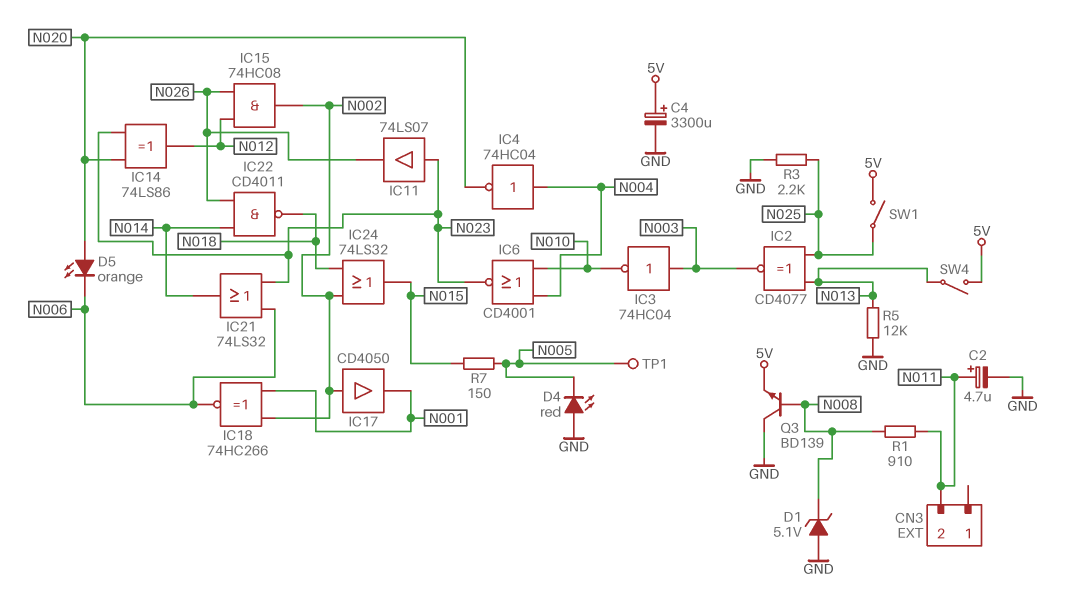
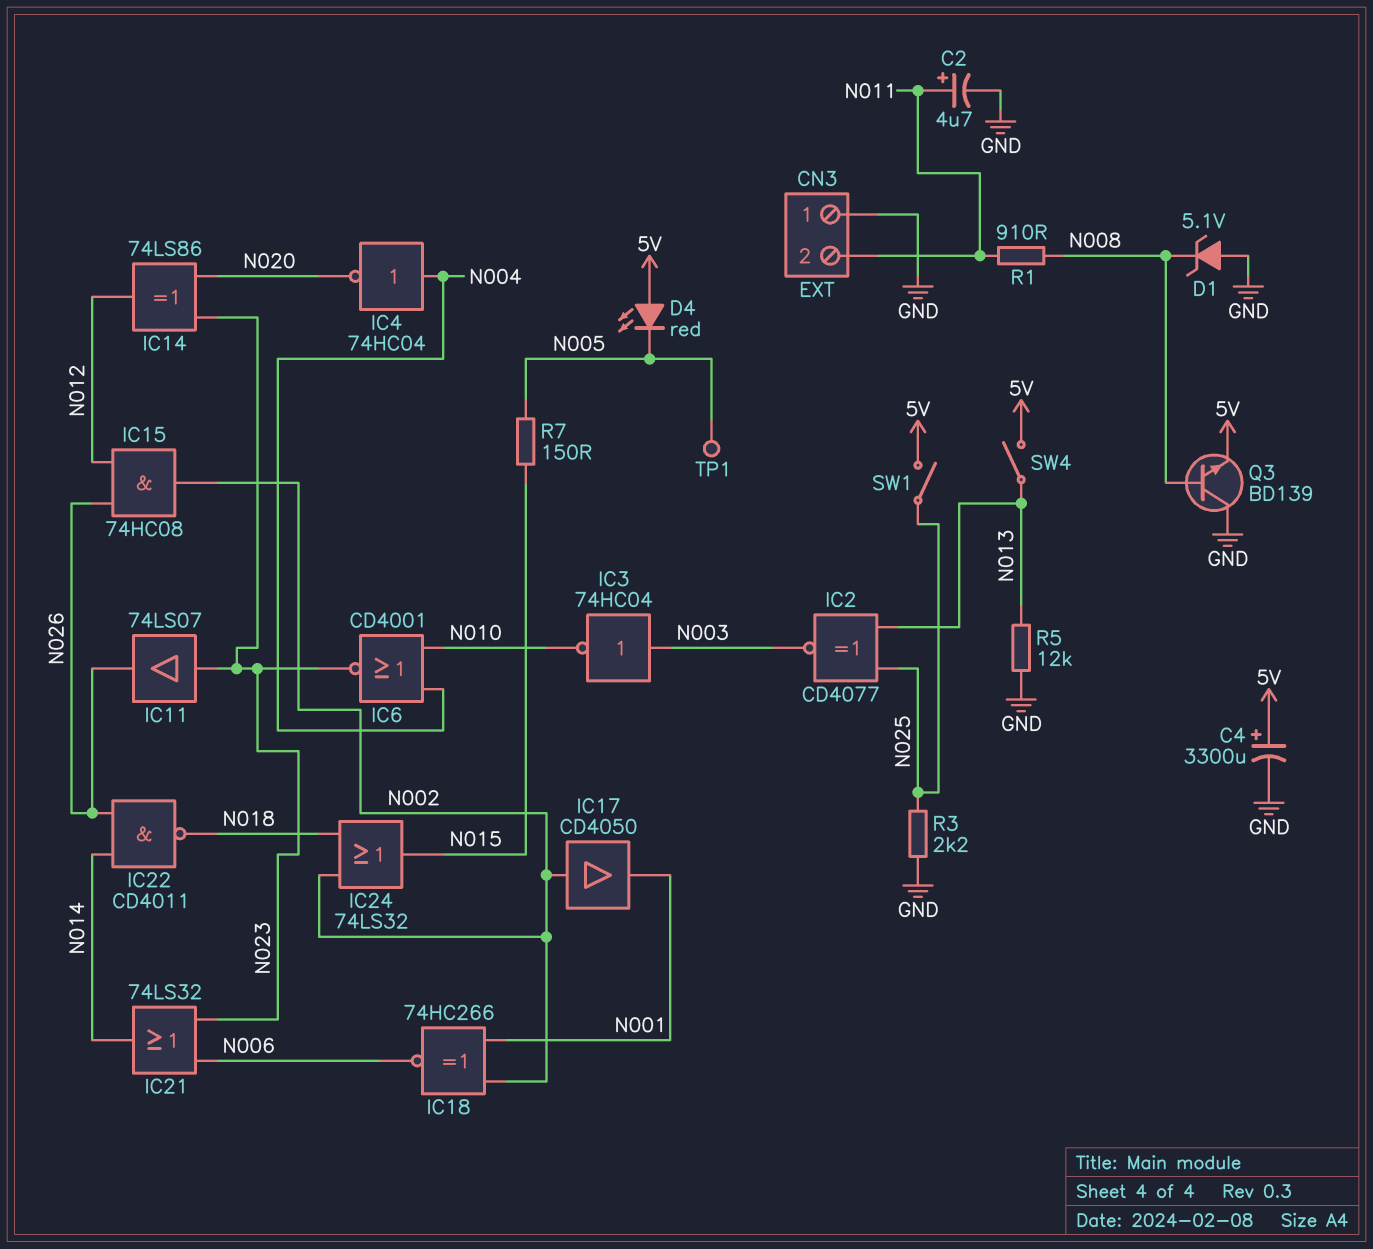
CN3 pin 1: none -> GND
D4: LED red (A GND, K N005) -> LED red (A 5V, K N005)
D5: LED orange (A N020, K N006) -> none

